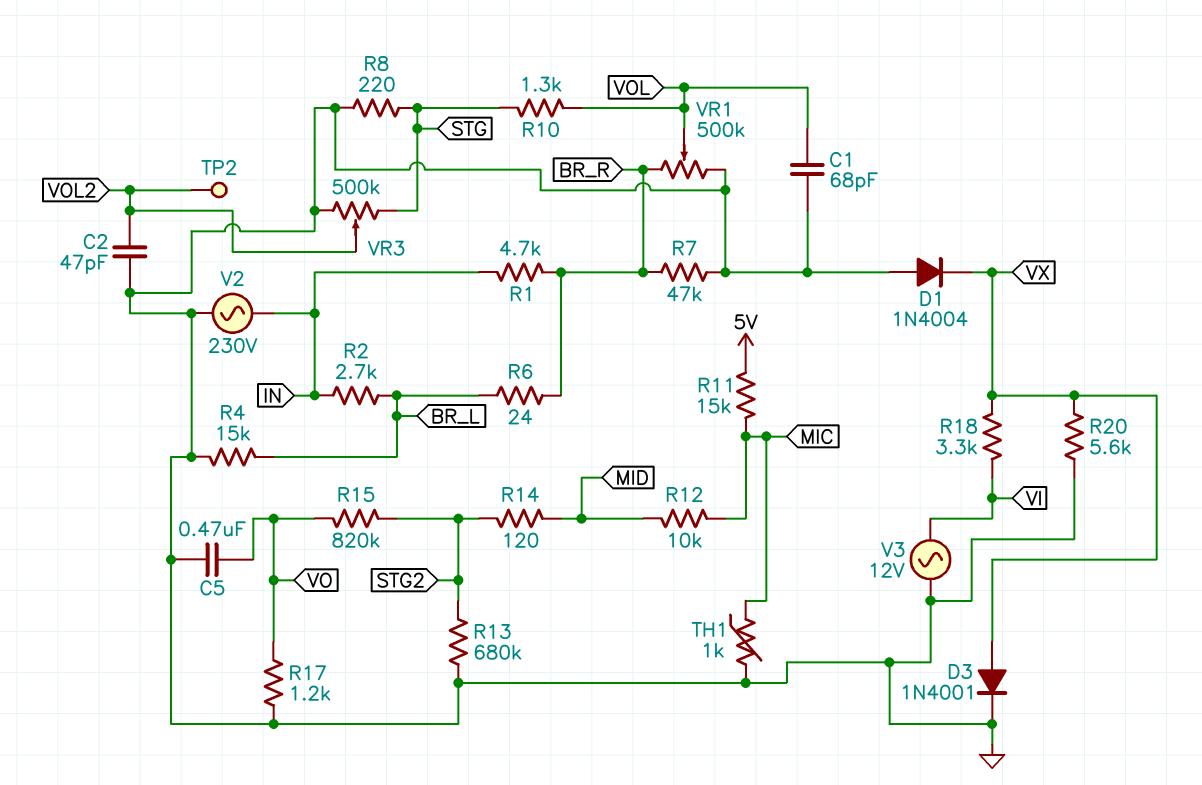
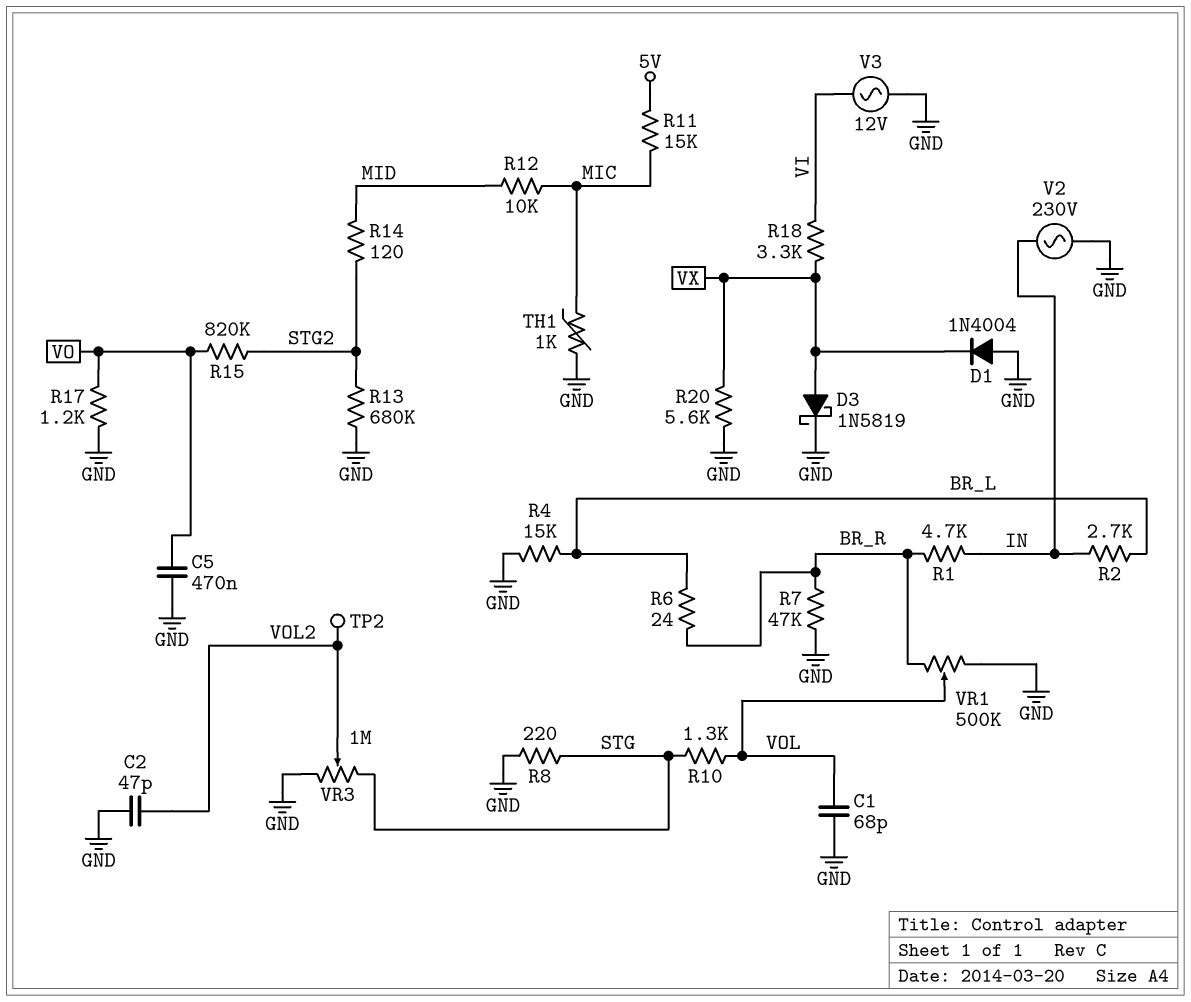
D3: diode 1N4001 (A VX, K GND) -> schottky 1N5819 (A VX, K GND)
VR3: 500k (GND, STG, wiper VOL2) -> 1M (GND, STG, wiper VOL2)

